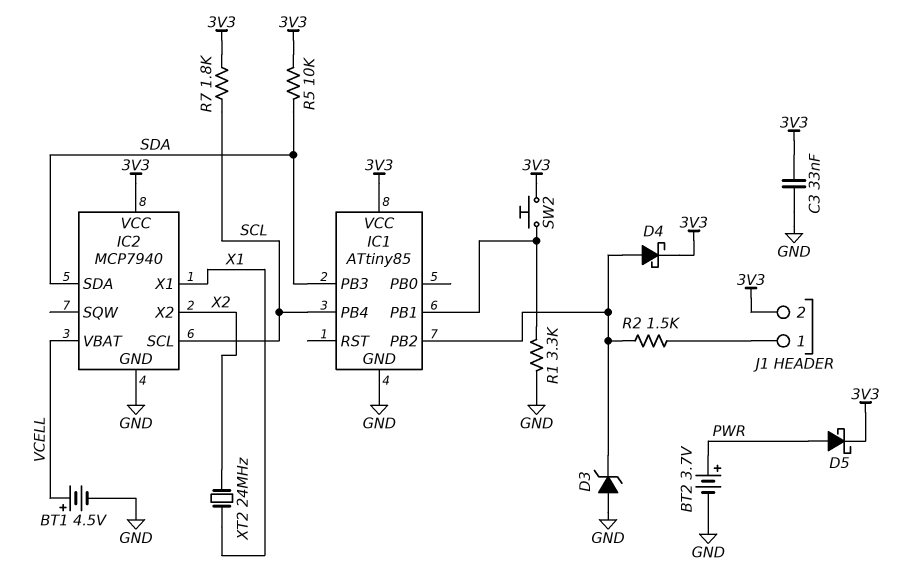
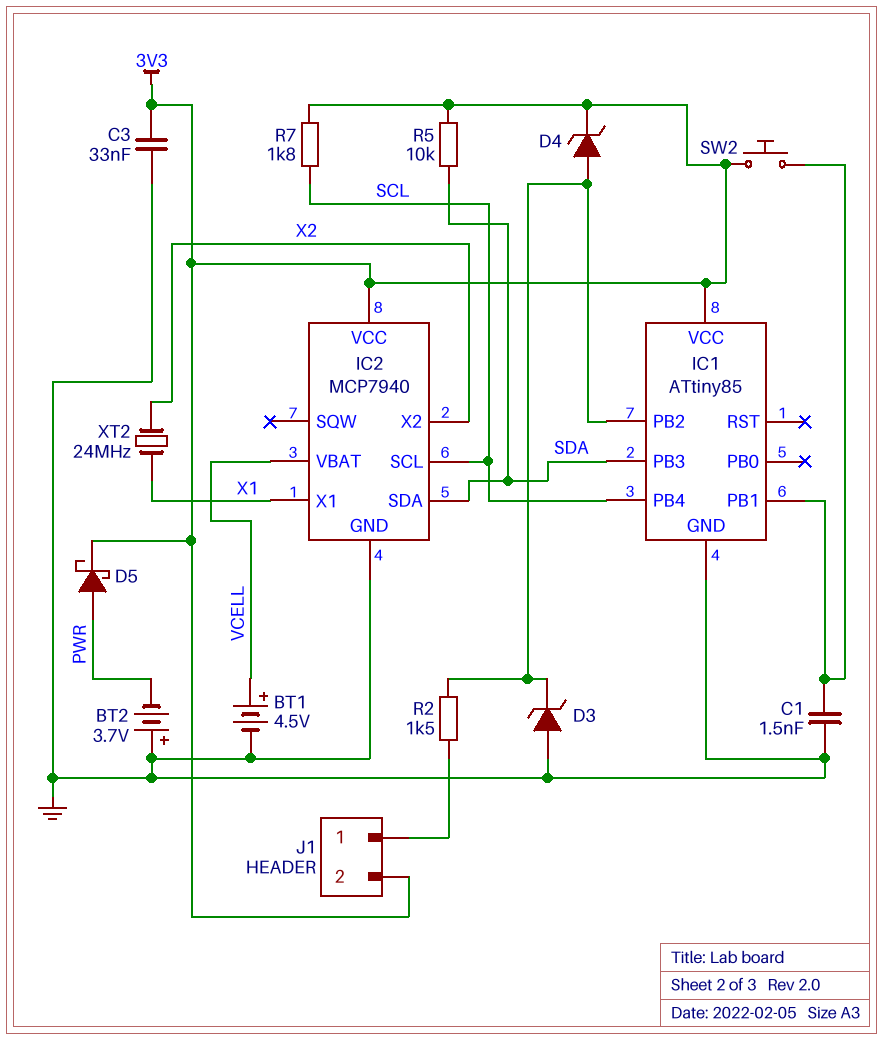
BT2: 3.7V (plus PWR, minus GND) -> 3.7V (plus GND, minus PWR)
C1: none -> 1.5nF (GND, IC1/PB1)
D4: schottky (A IC1/PB2, K 3V3) -> zener (A IC1/PB2, K 3V3)
R1: 3.3k (GND, IC1/PB1) -> none

